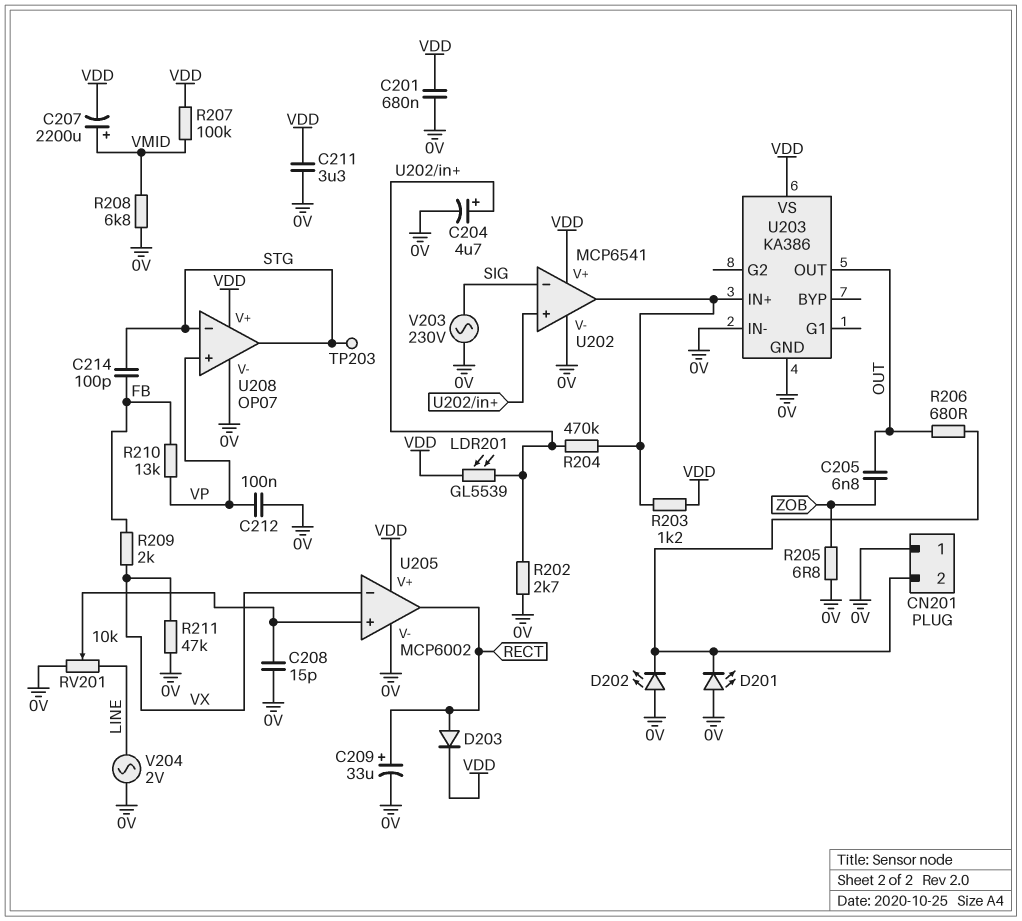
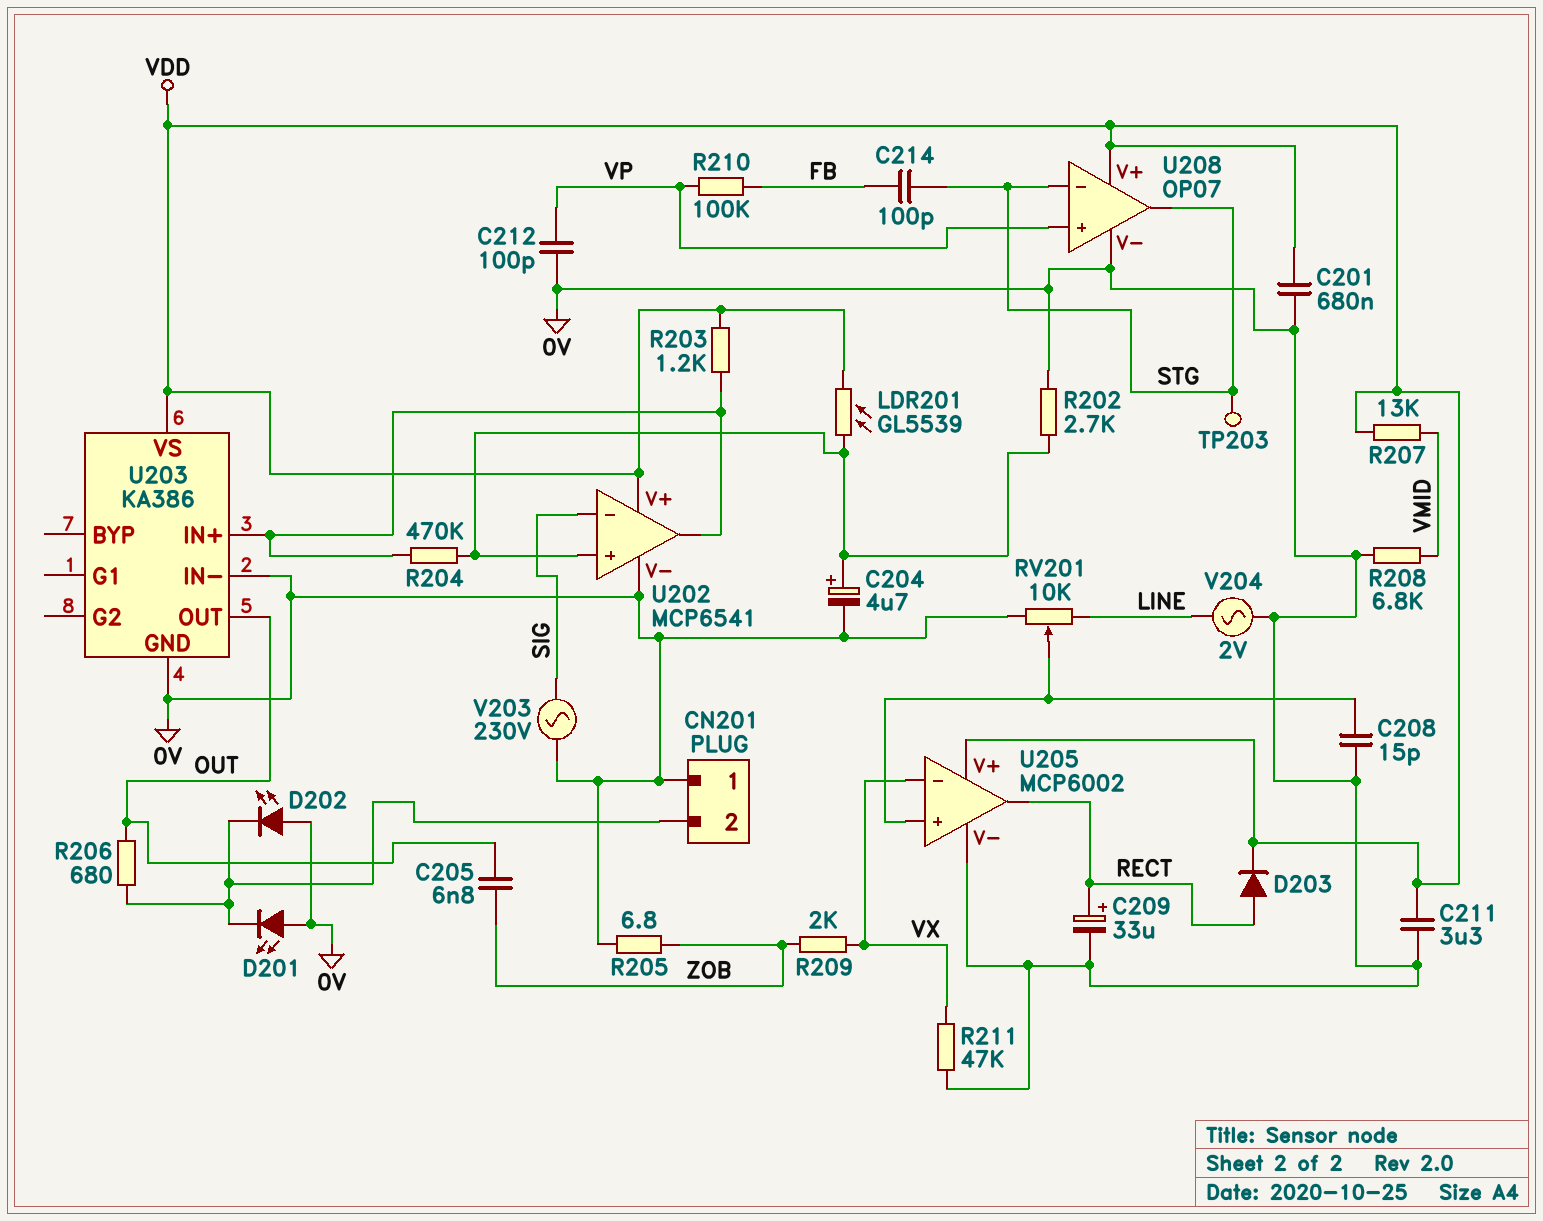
C207: 2200uF (plus VMID, minus VDD) -> none
C212: 100nF (0V, VP) -> 100pF (0V, VP)
R207: 100k (VDD, VMID) -> 13k (VDD, VMID)
R209: 2k (FB, VX) -> 2k (VX, ZOB)
R210: 13k (FB, VP) -> 100k (FB, VP)

